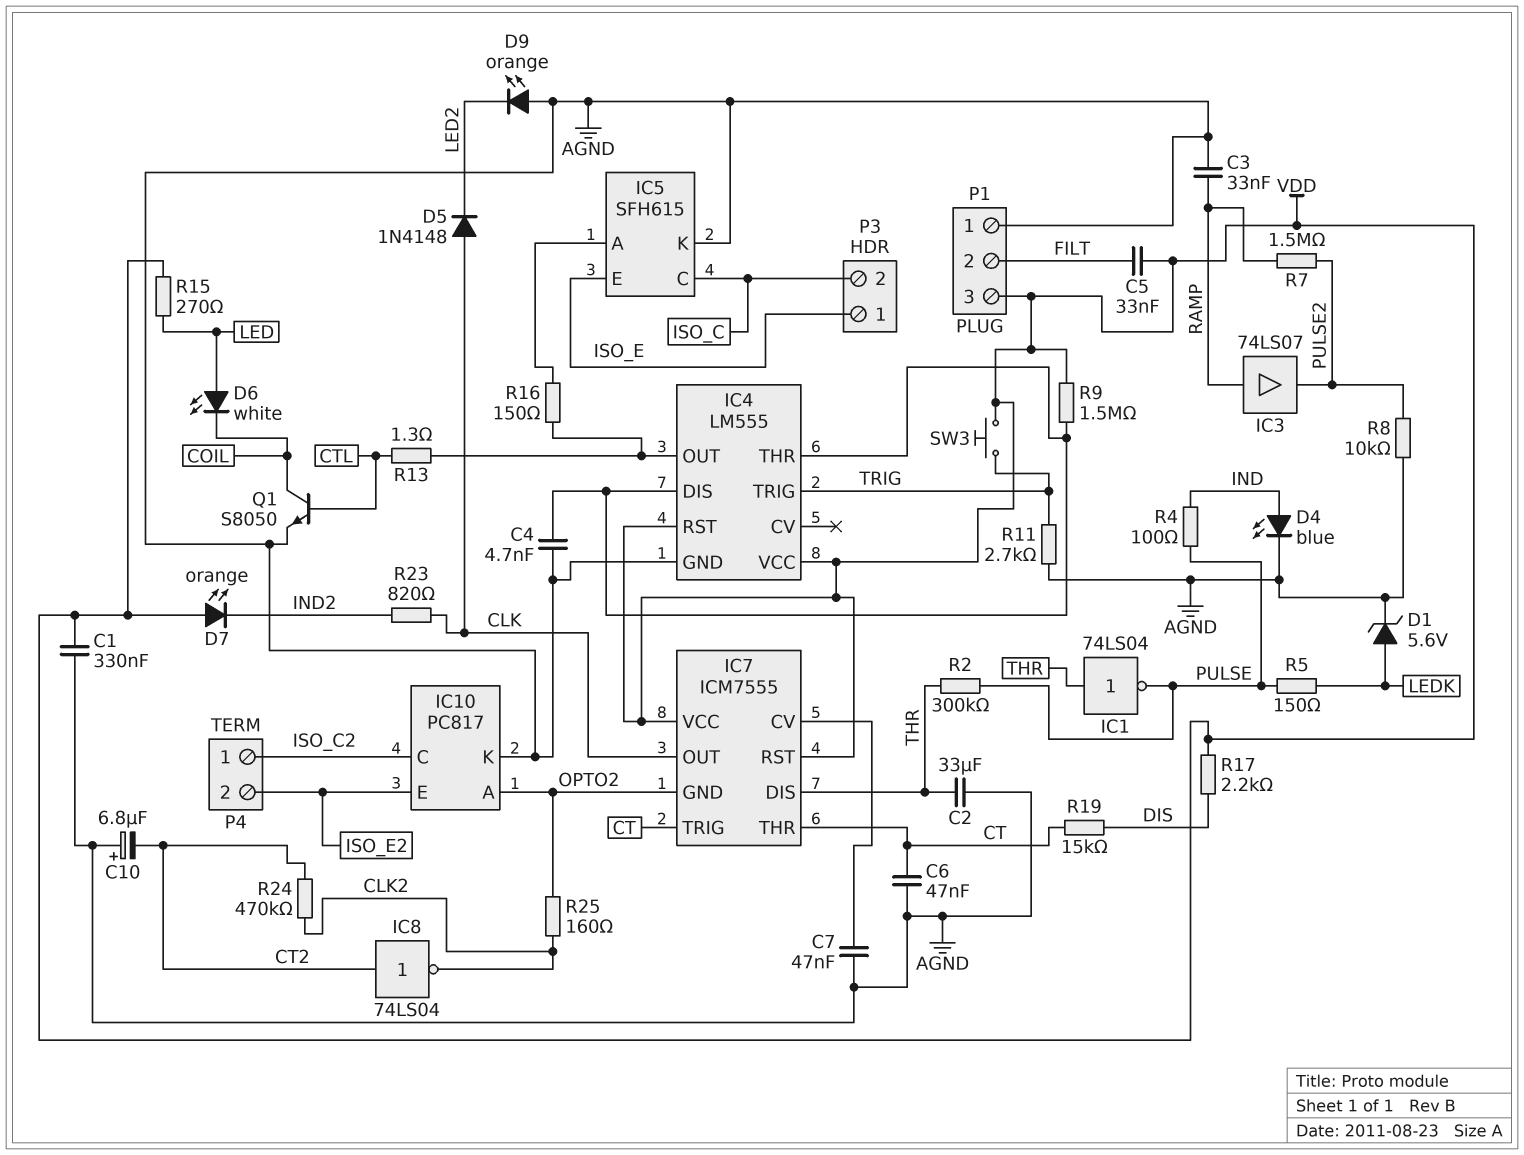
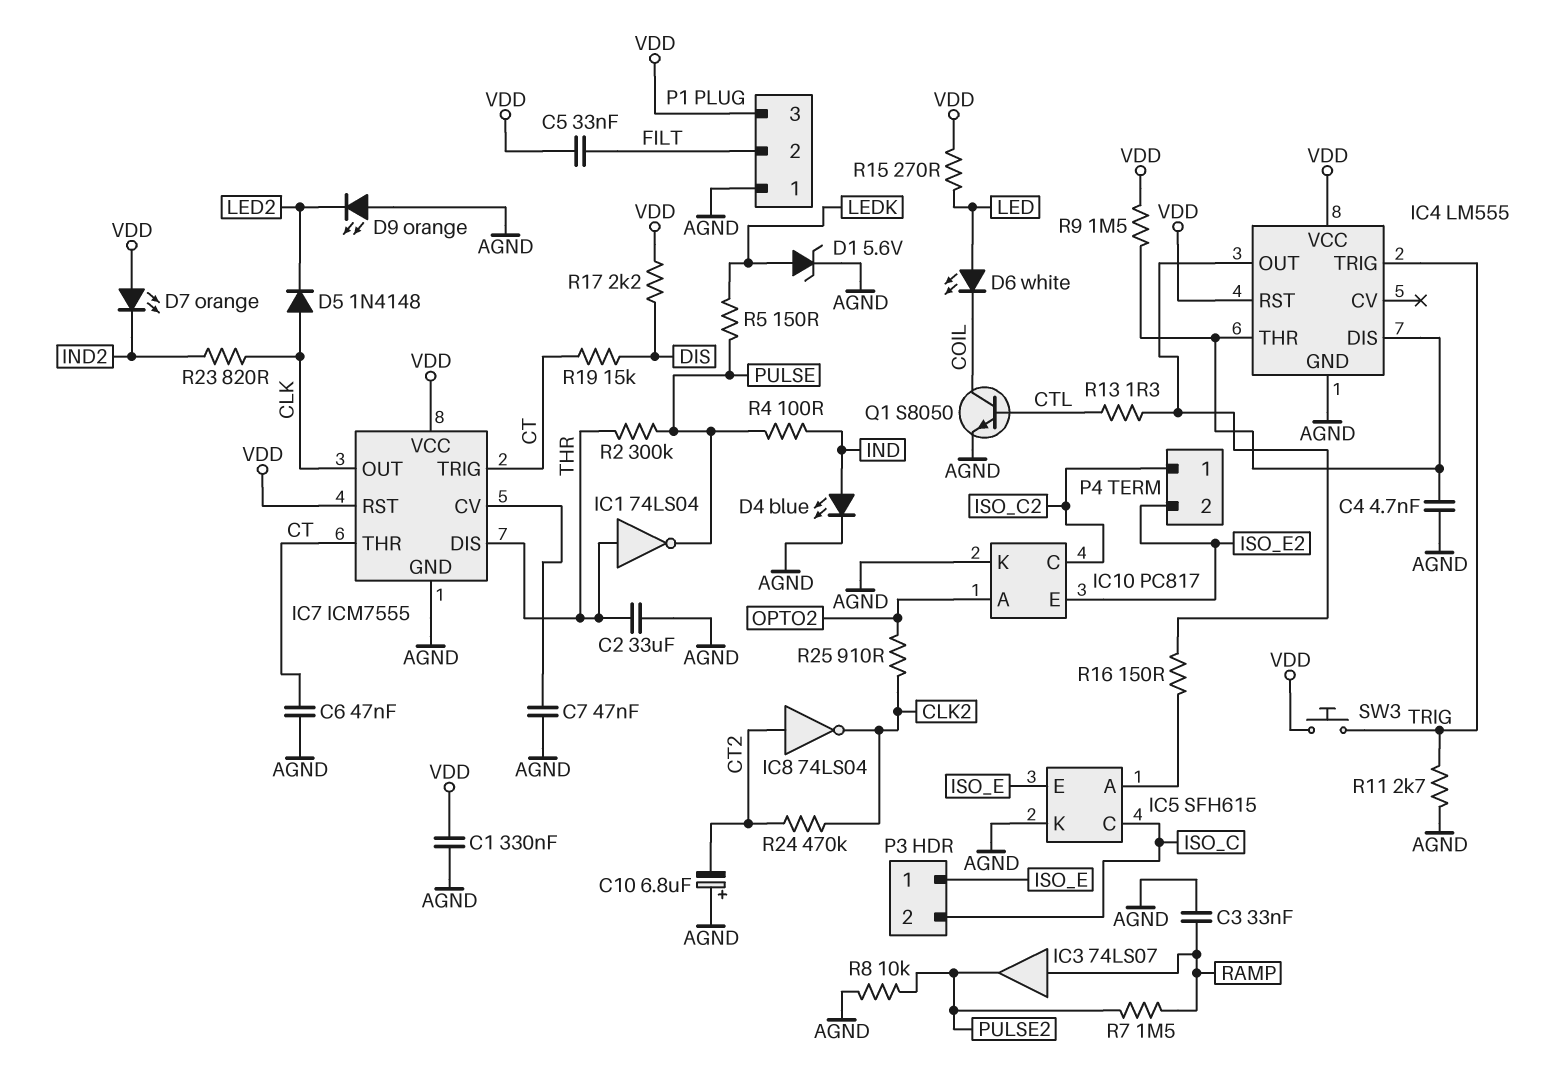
IC7 pin GND: OPTO2 -> AGND
R25: 160 (CLK2, OPTO2) -> 910 (CLK2, OPTO2)

